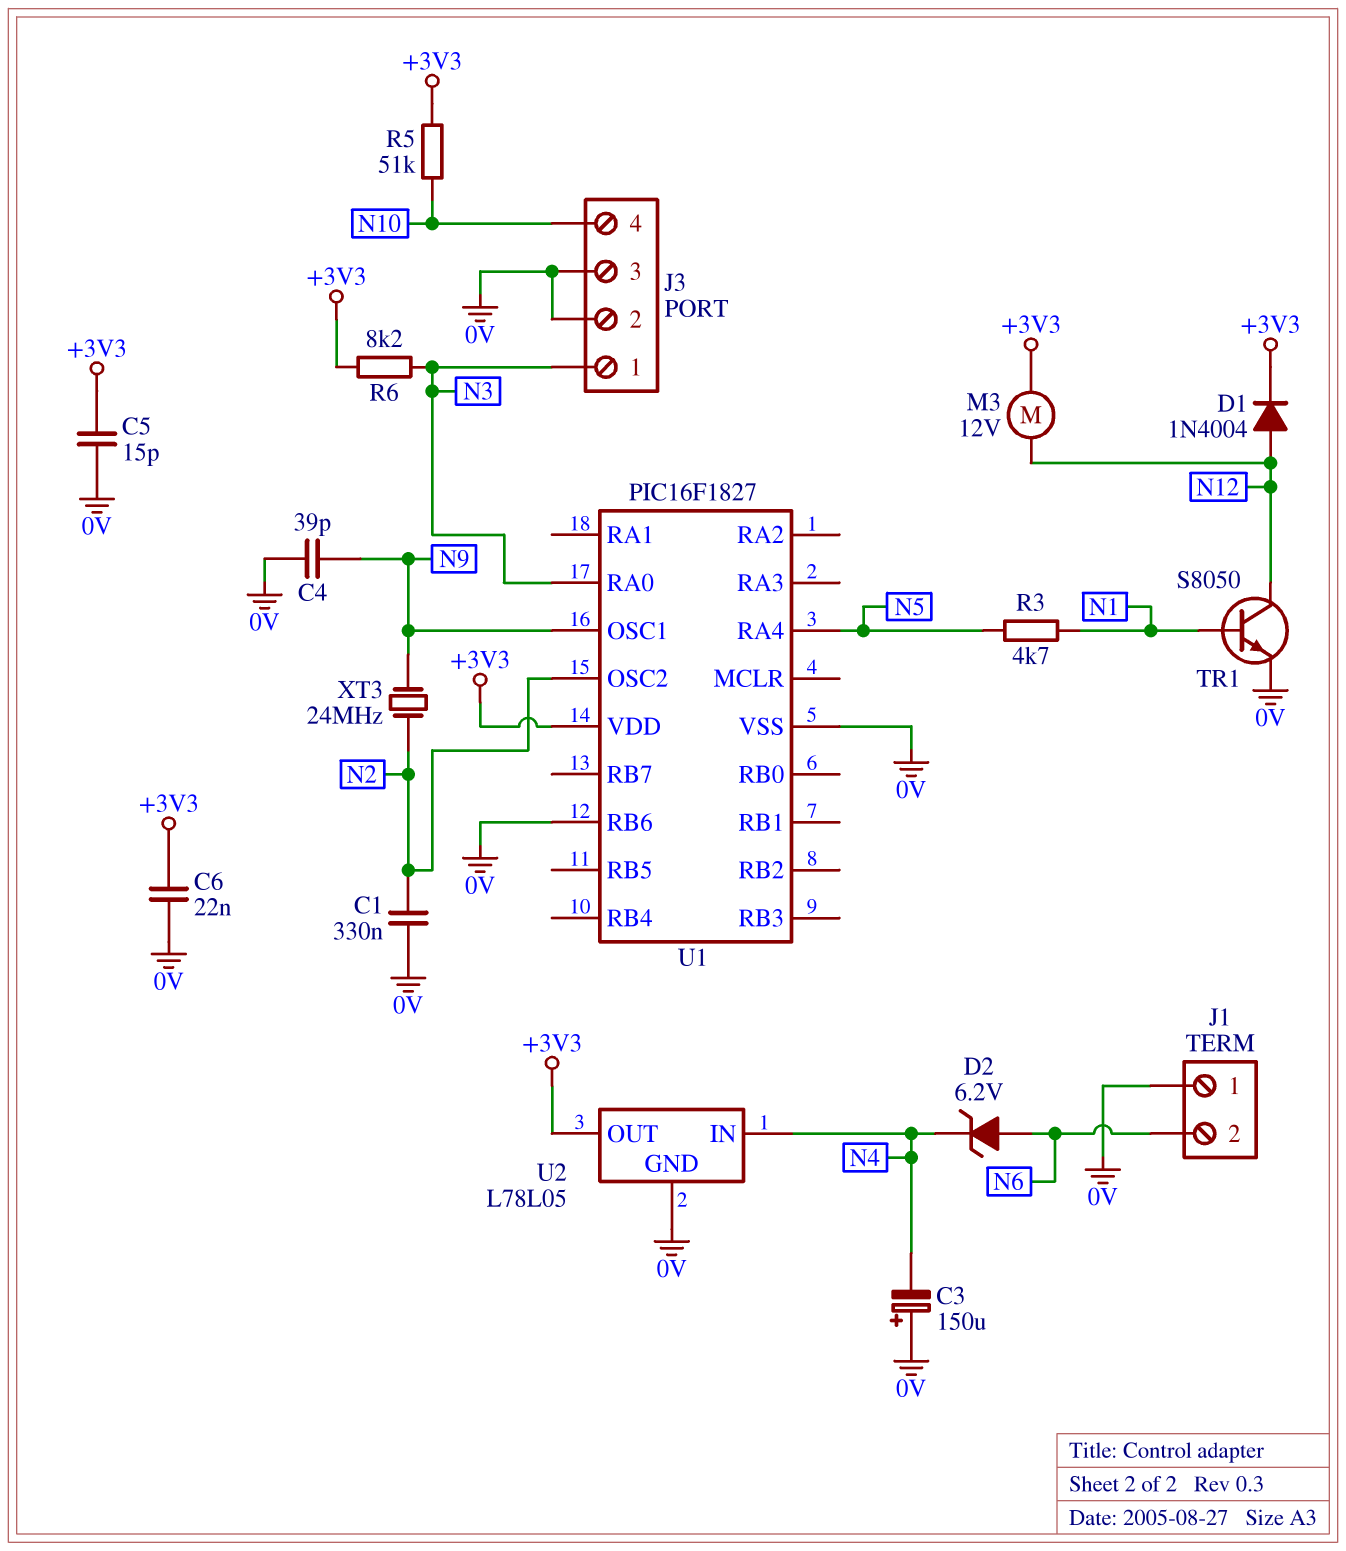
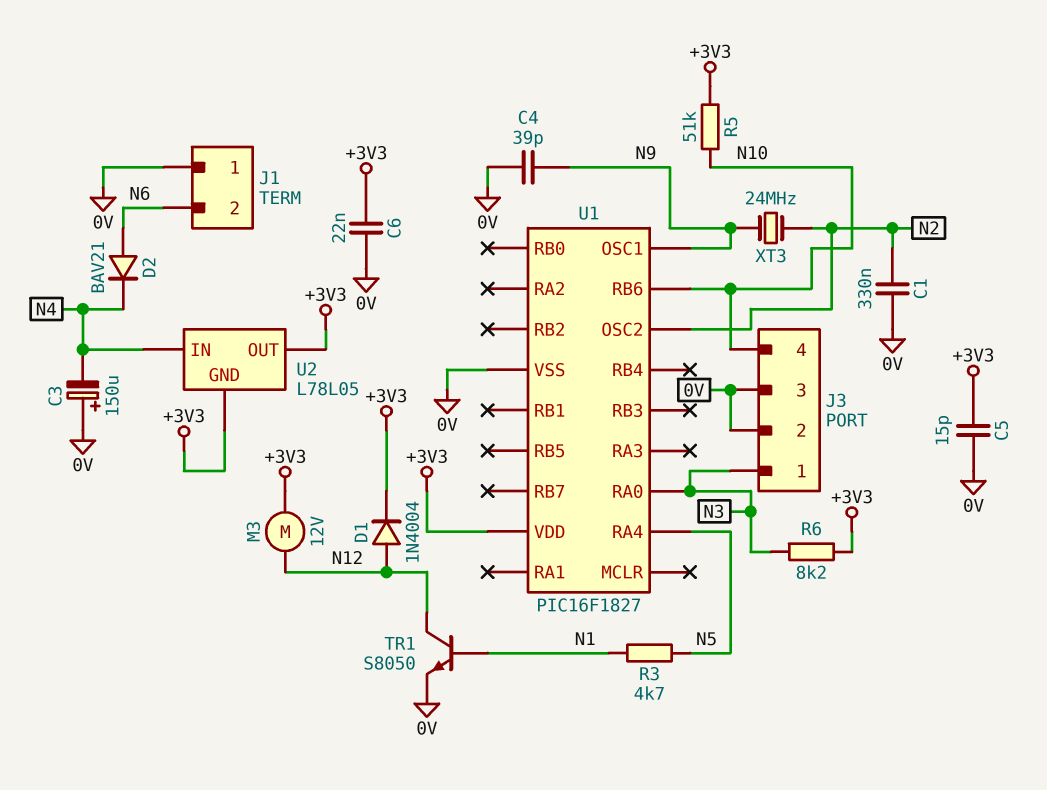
D2: zener 6.2V (A N6, K N4) -> diode BAV21 (A N6, K N4)
U1 pin RB6: 0V -> N10
U2 pin GND: 0V -> +3V3

